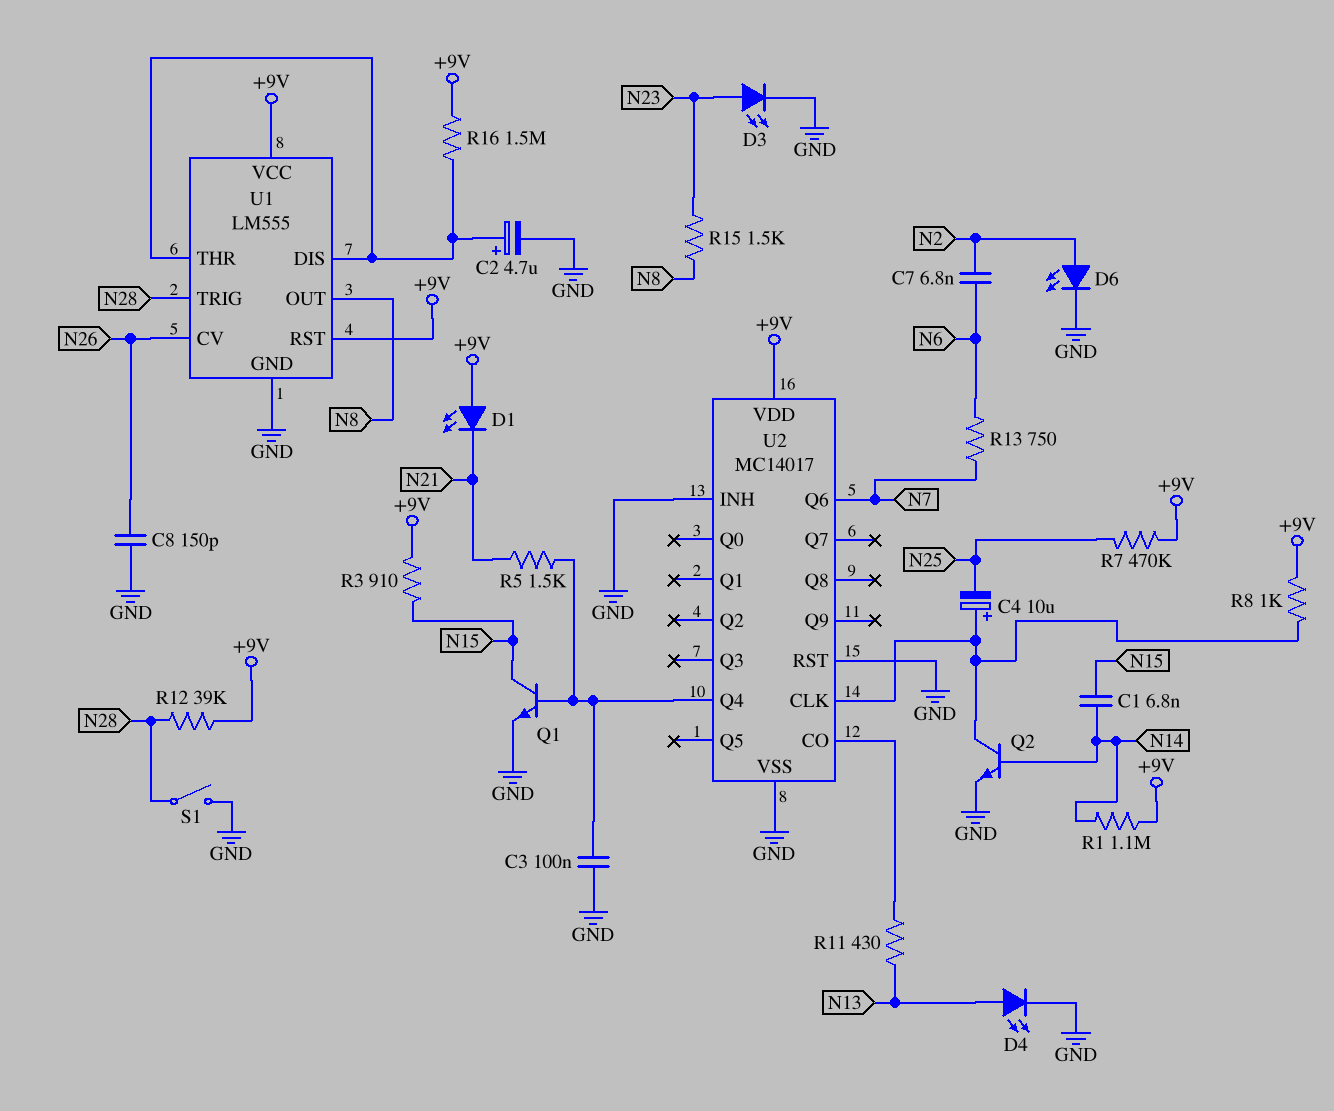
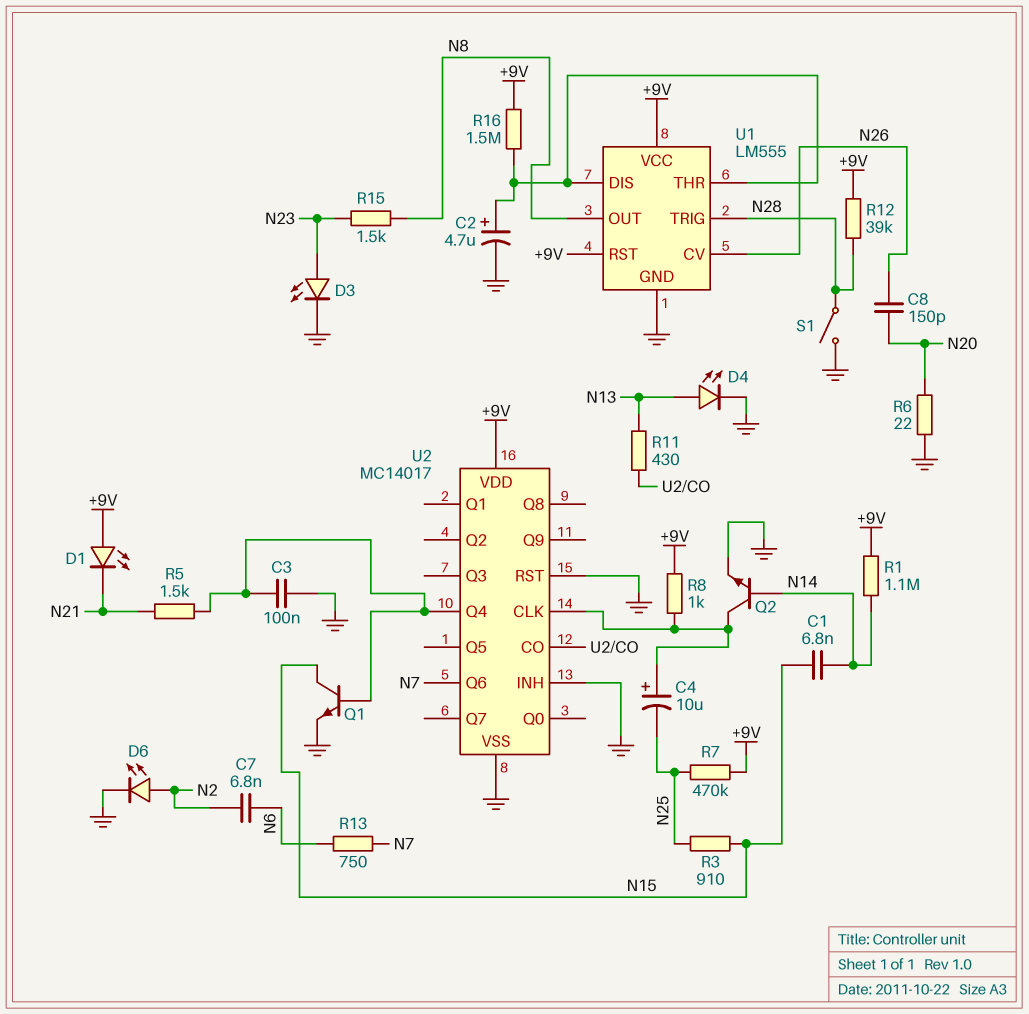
C8: 150pF (GND, N26) -> 150pF (N20, N26)
R3: 910 (+9V, N15) -> 910 (N15, N25)
R6: none -> 22 (GND, N20)

